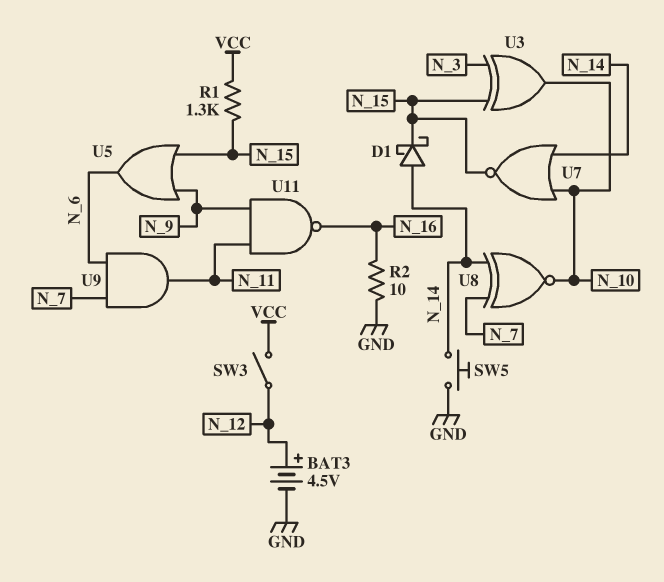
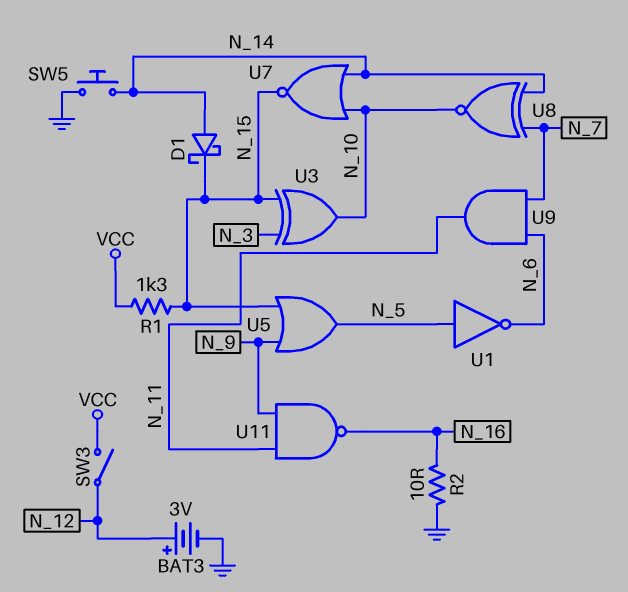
BAT3: 4.5V (plus N_12, minus GND) -> 3V (plus N_12, minus GND)
U1: none -> NOT (in N_5, out N_6)
U5: OR (in N_9, in N_15, out N_6) -> OR (in N_9, in N_15, out N_5)

